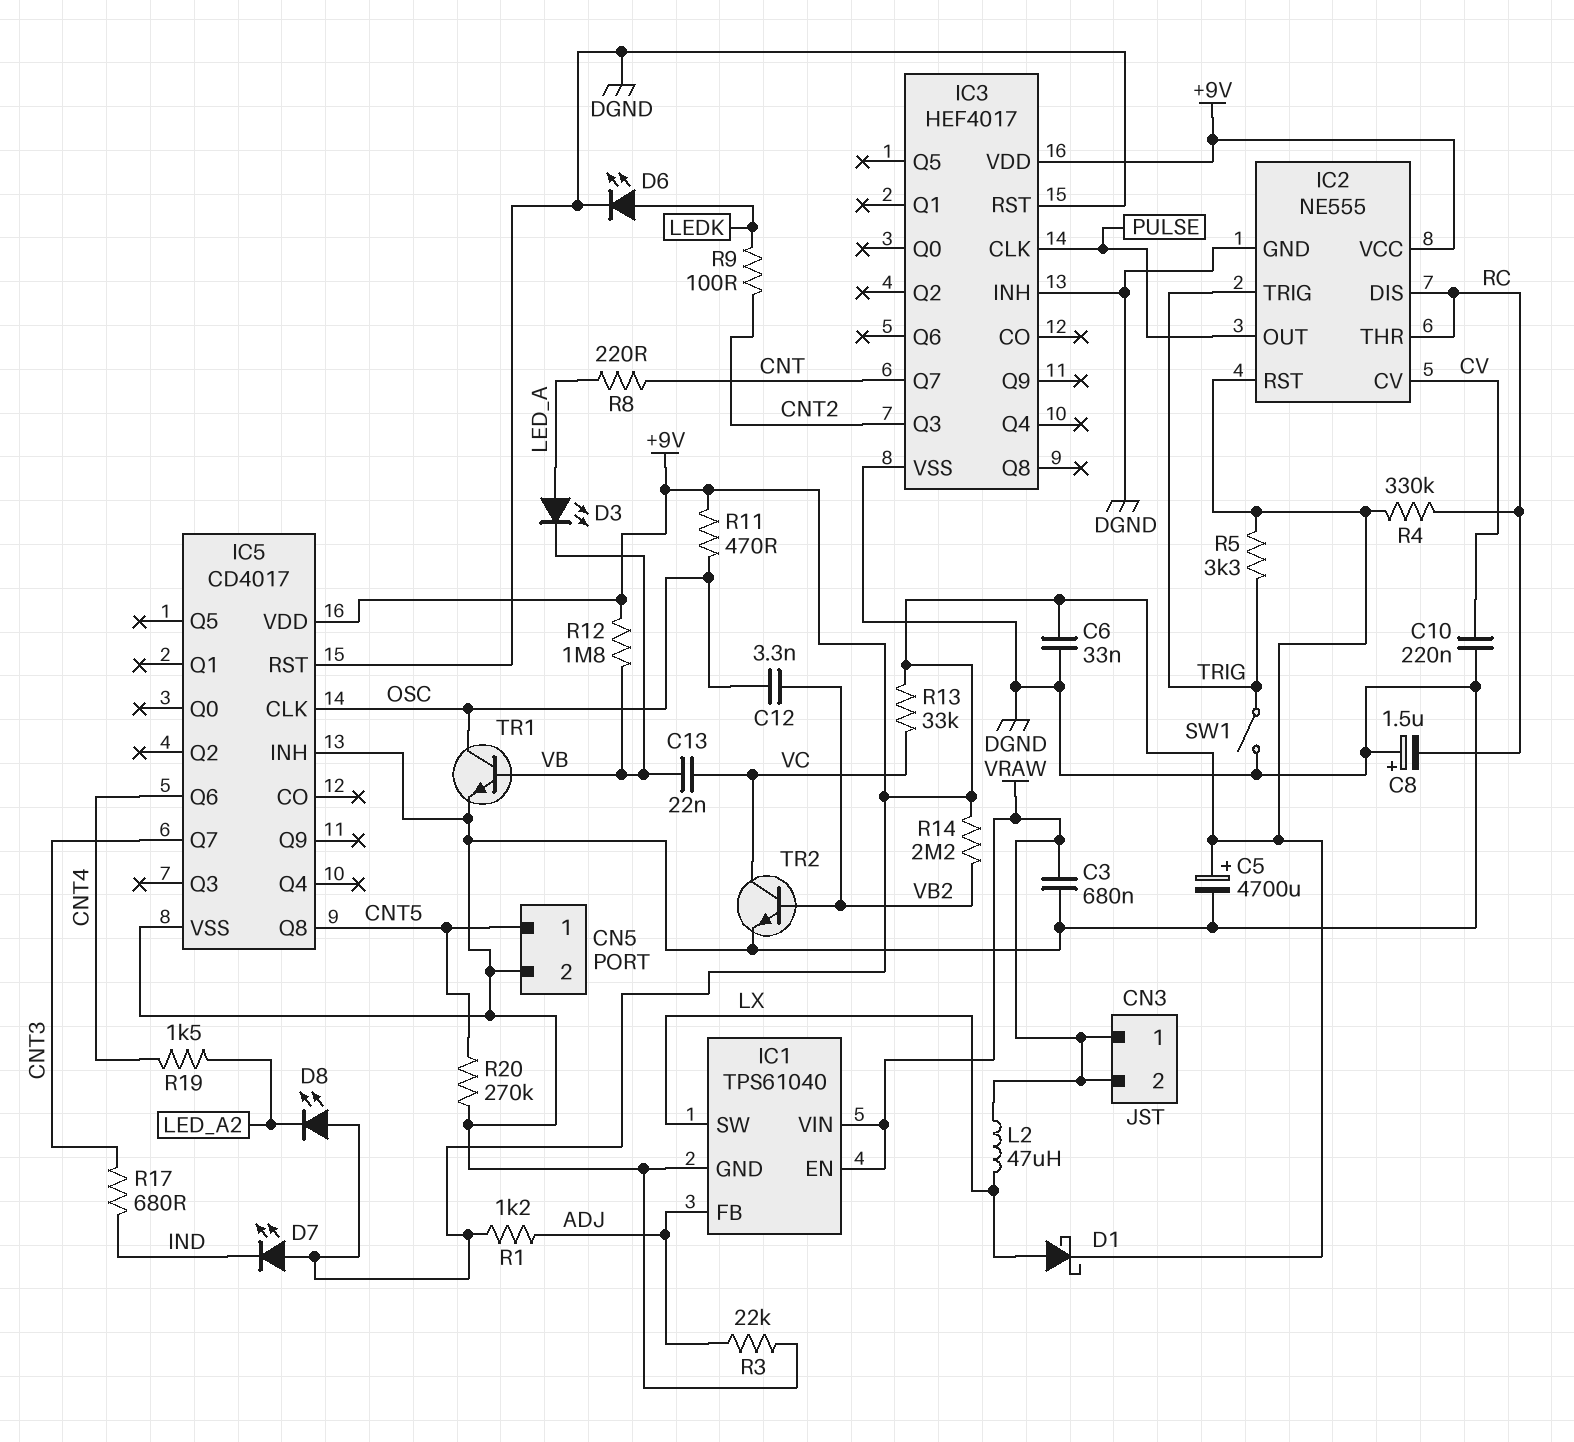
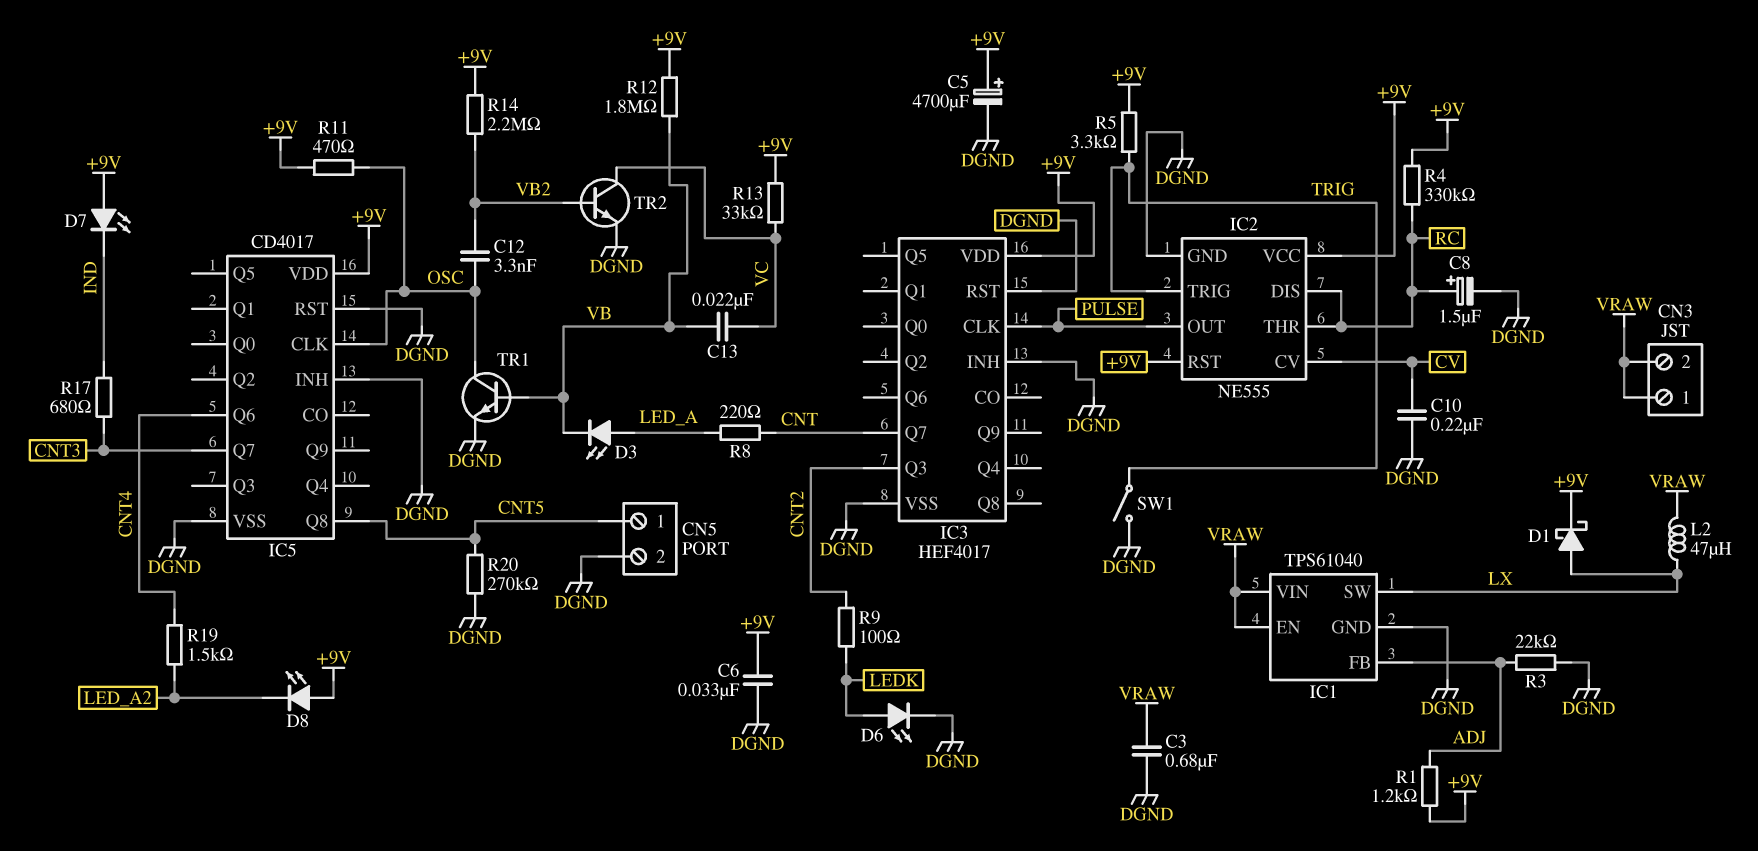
C8: 1.5uF (plus DGND, minus RC) -> 1.5uF (plus RC, minus DGND)

